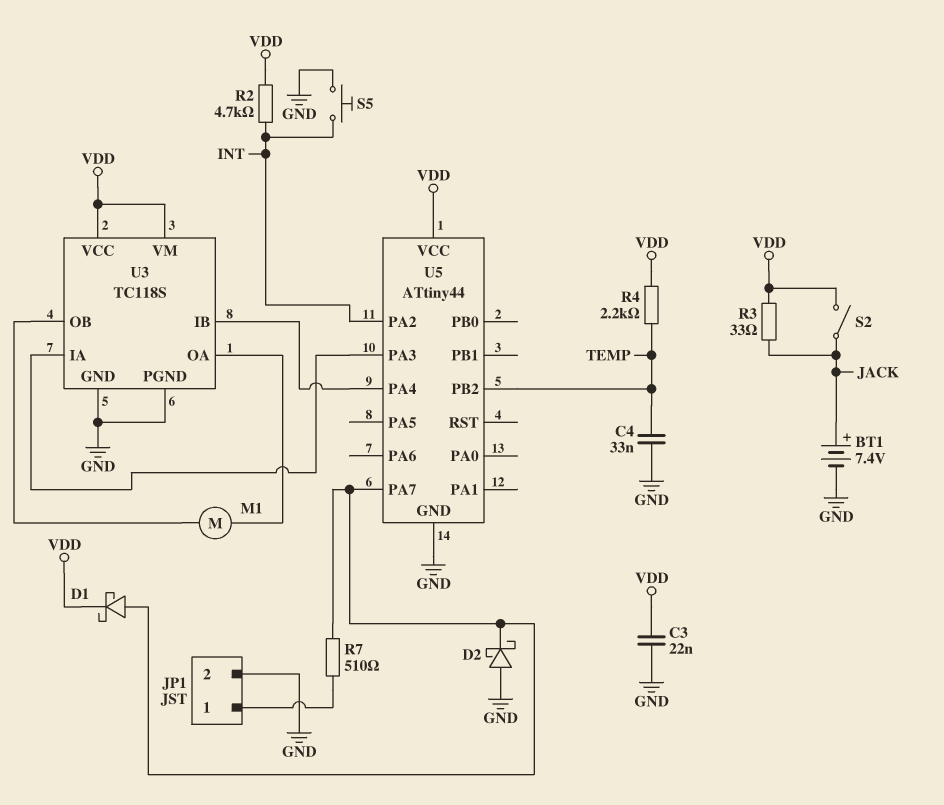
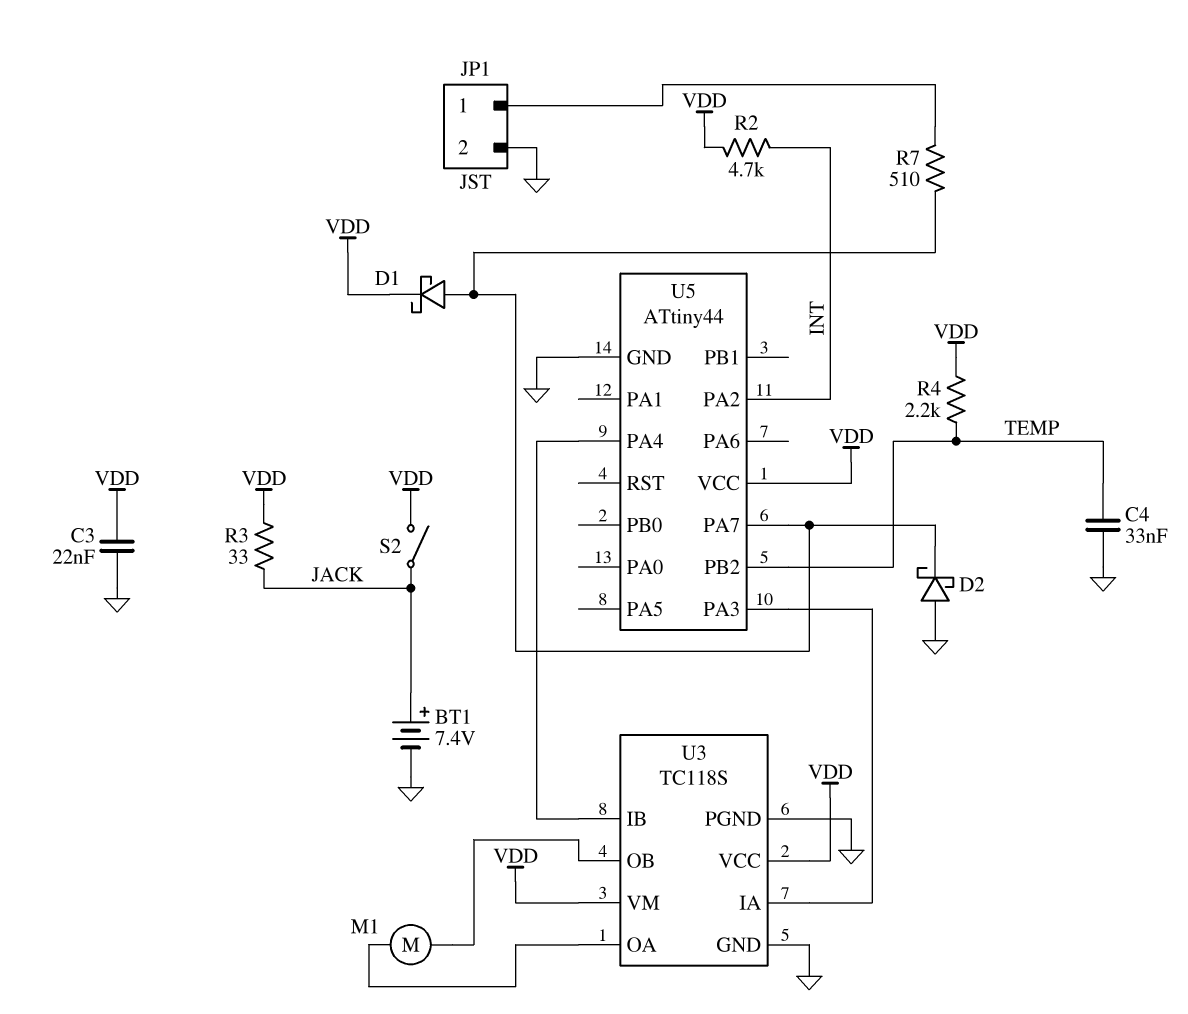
S5: button (GND, INT) -> none

